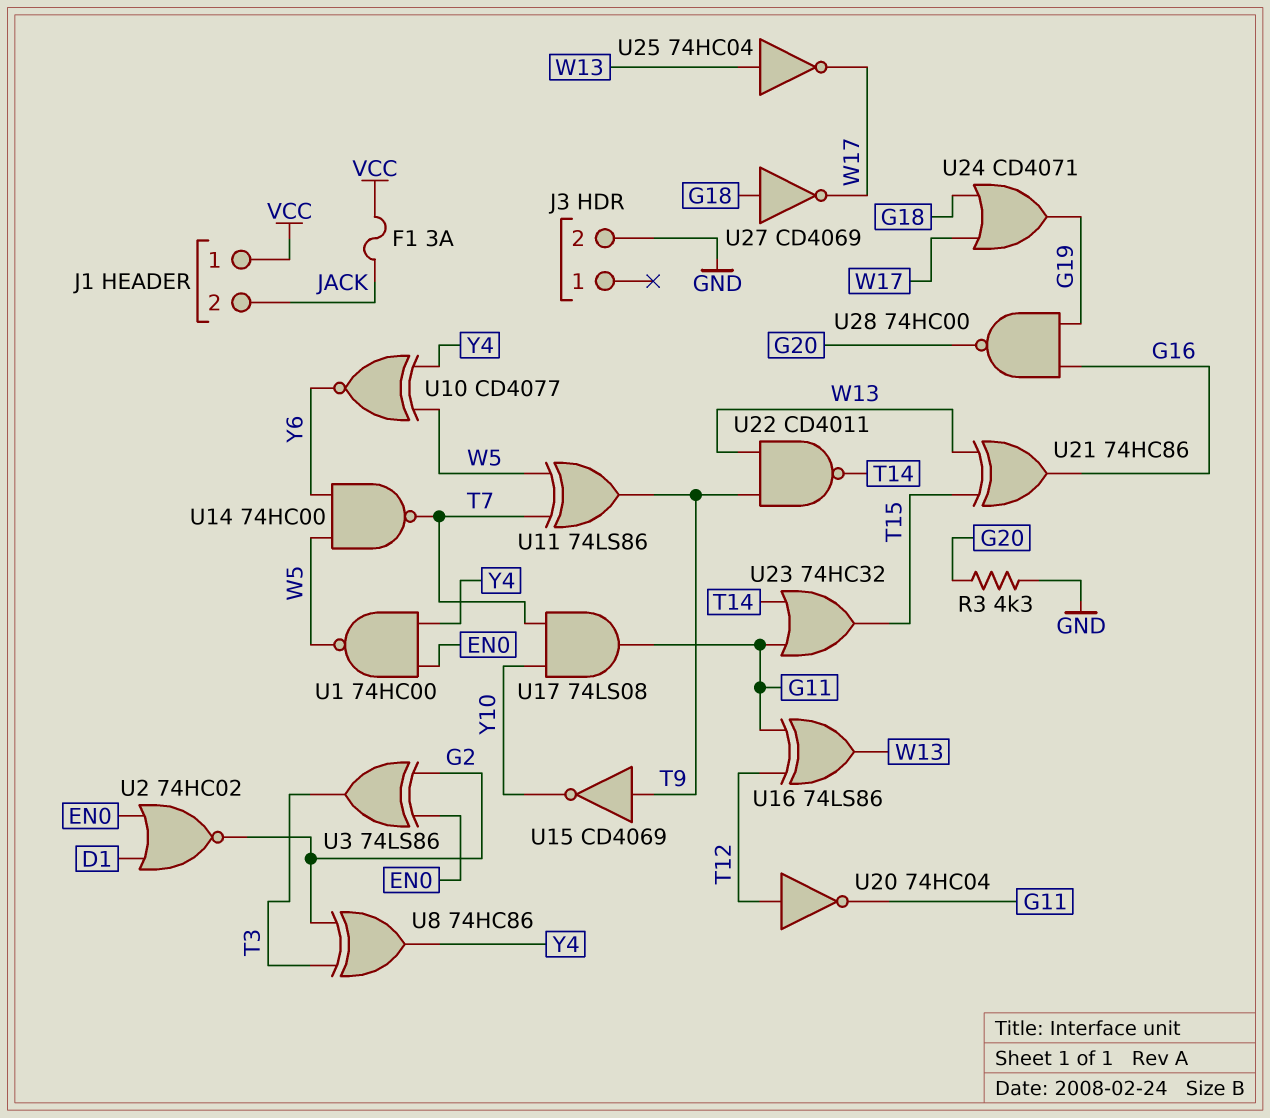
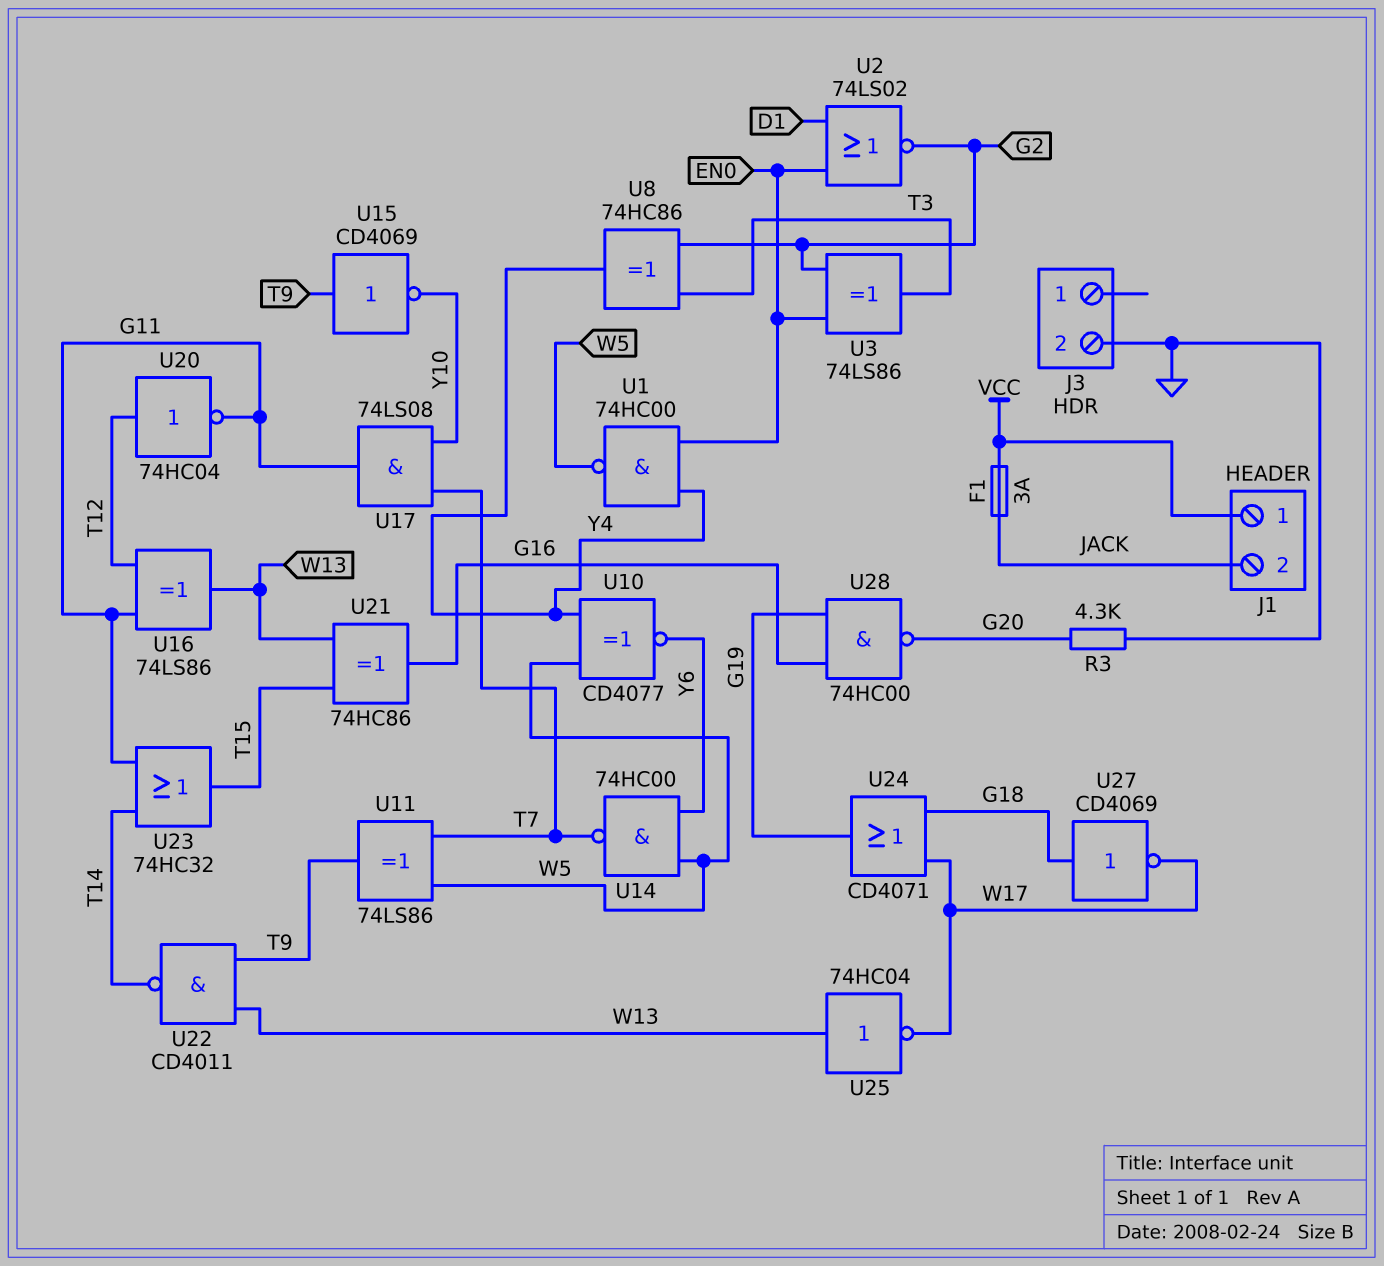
U2: NOR 74HC02 (in D1, in EN0, out G2) -> NOR 74LS02 (in D1, in EN0, out G2)

